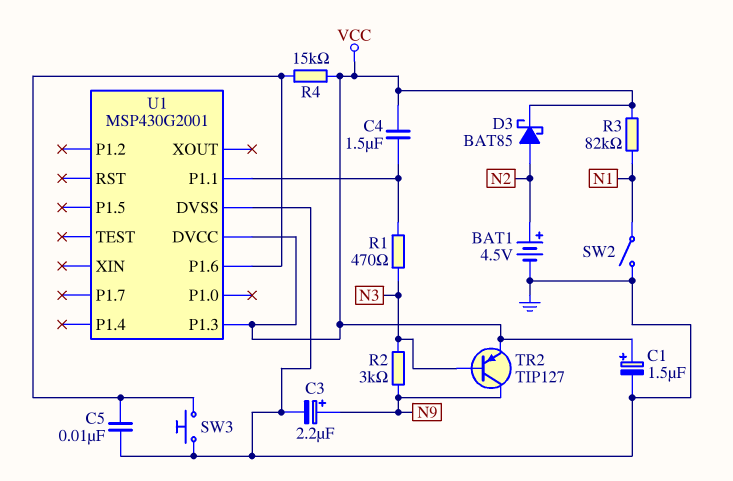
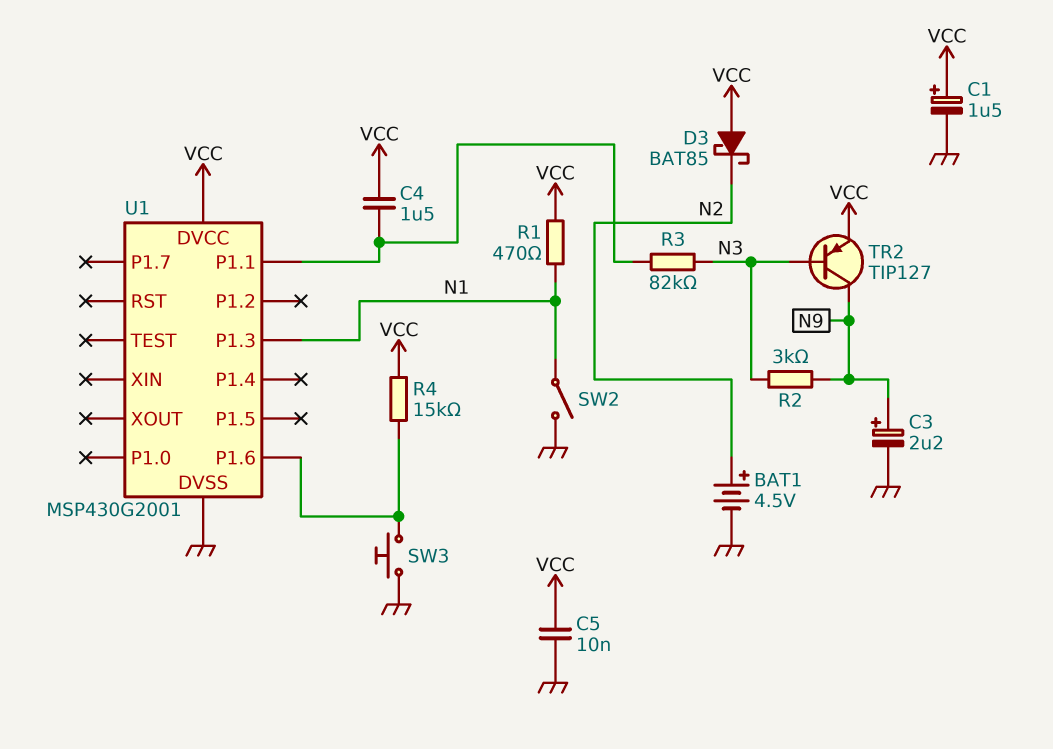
C5: 10nF (GND, U1/P1.6) -> 10nF (GND, VCC)
D3: schottky BAT85 (A N2, K VCC) -> schottky BAT85 (A VCC, K N2)
R1: 470 (N3, U1/P1.1) -> 470 (N1, VCC)
R3: 82k (N1, VCC) -> 82k (N3, U1/P1.1)
U1 pin P1.3: VCC -> N1

